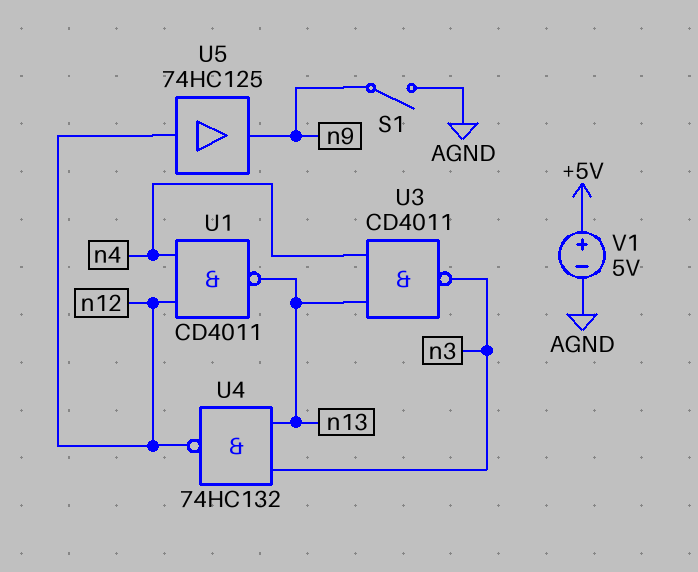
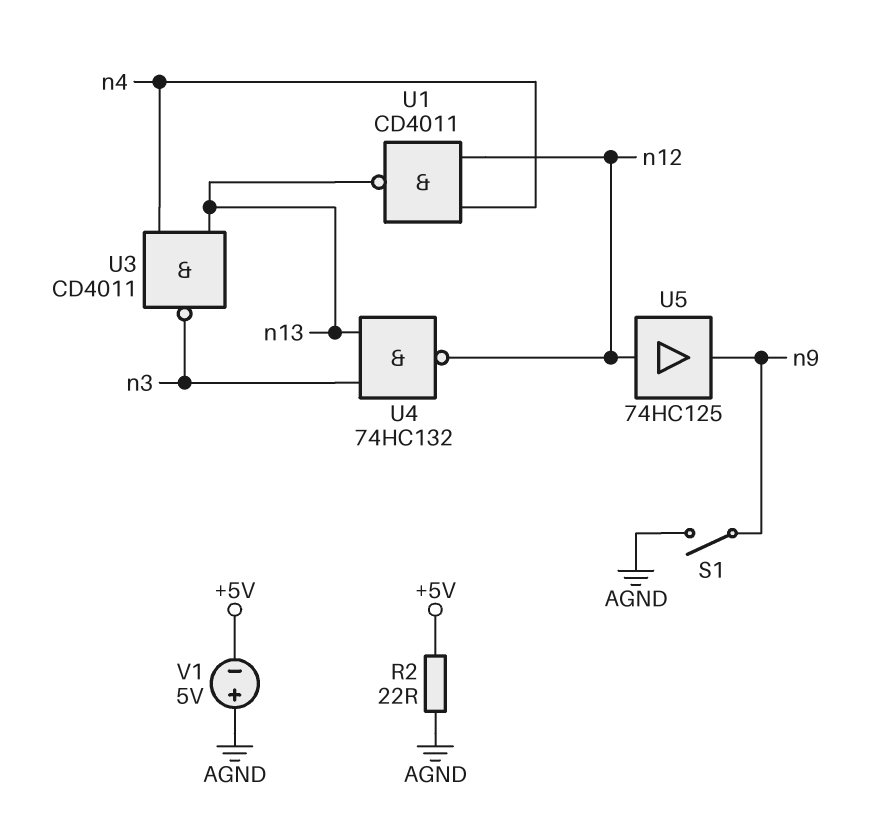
R2: none -> 22 (+5V, AGND)
V1: 5V (plus +5V, minus AGND) -> 5V (plus AGND, minus +5V)

